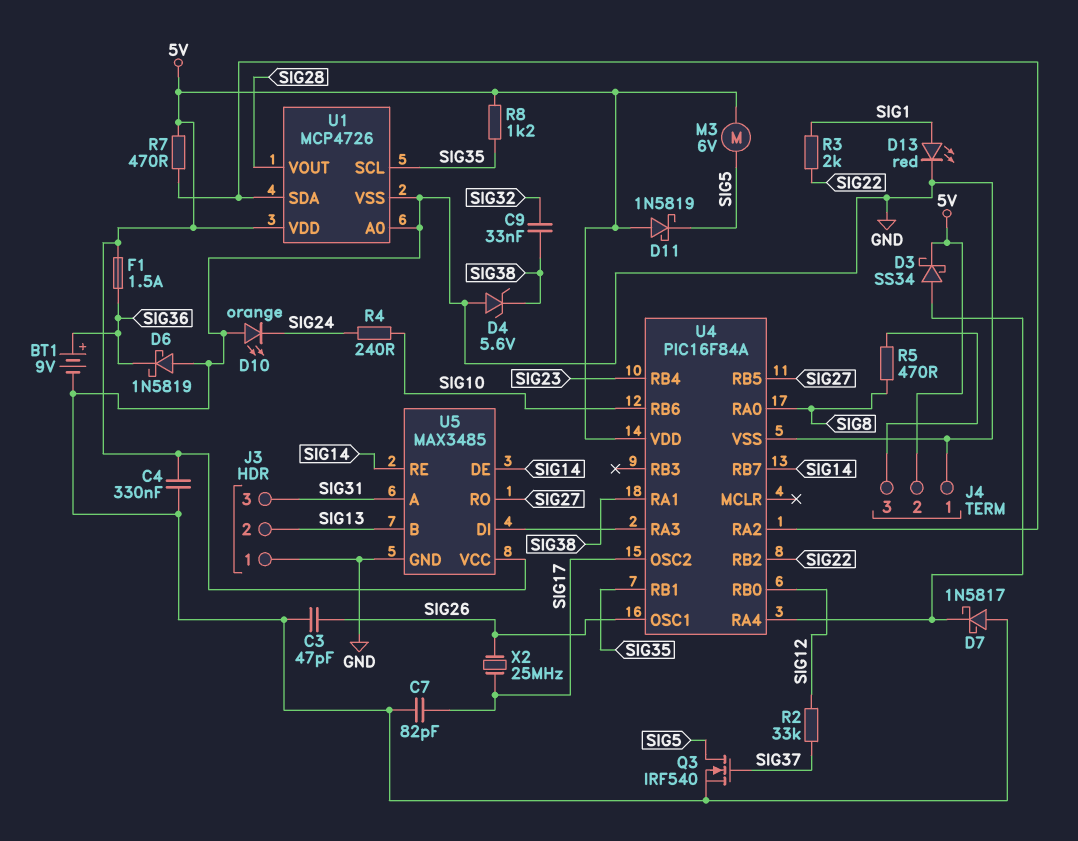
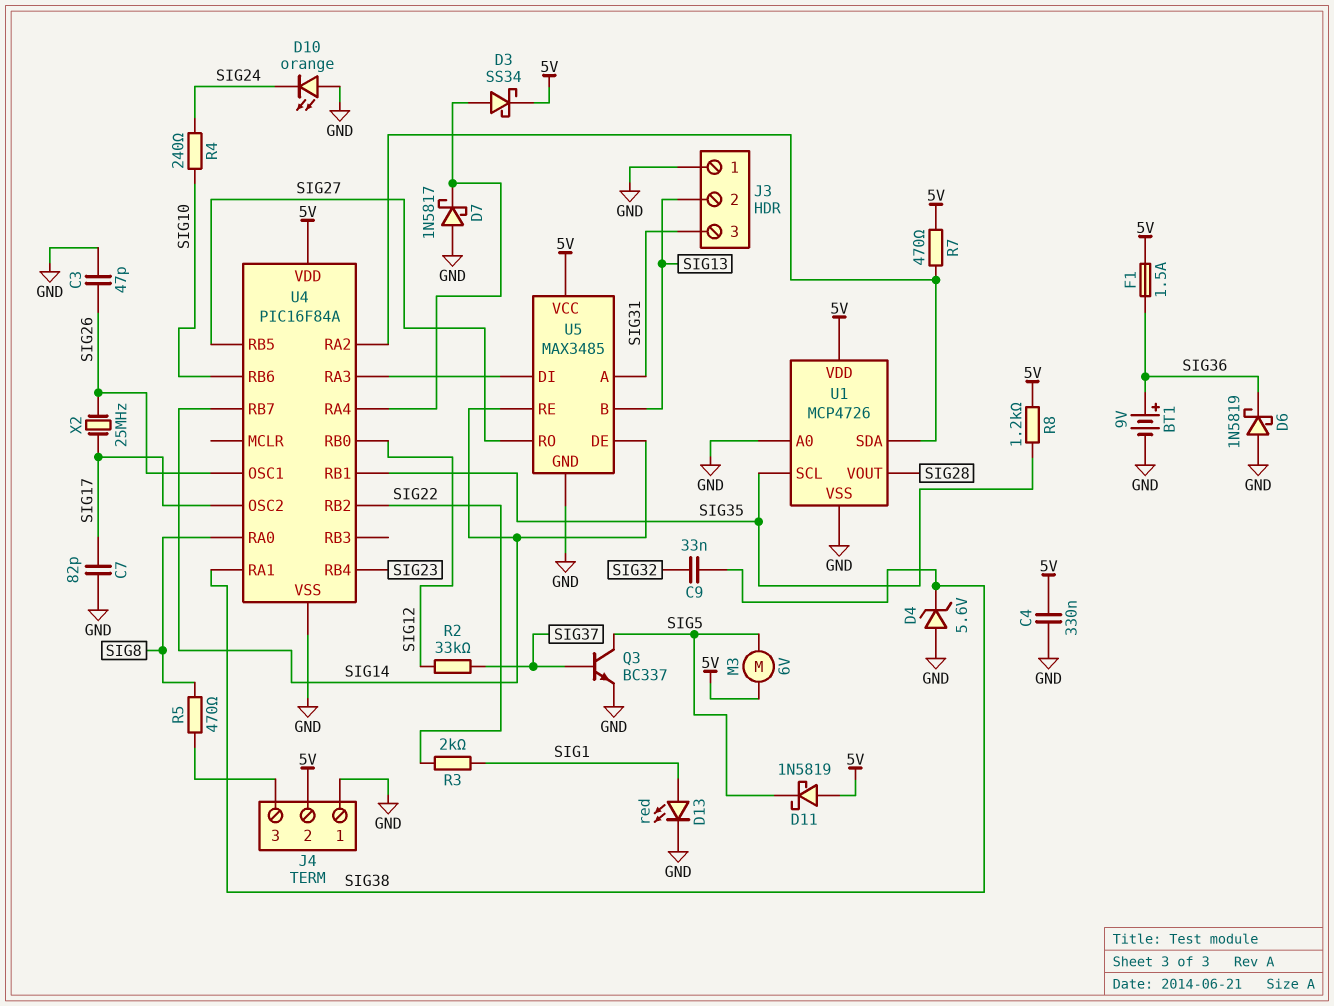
Q3: NMOS IRF540 (G SIG37, D SIG5, S GND) -> NPN BC337 (B SIG37, C SIG5, E GND)

